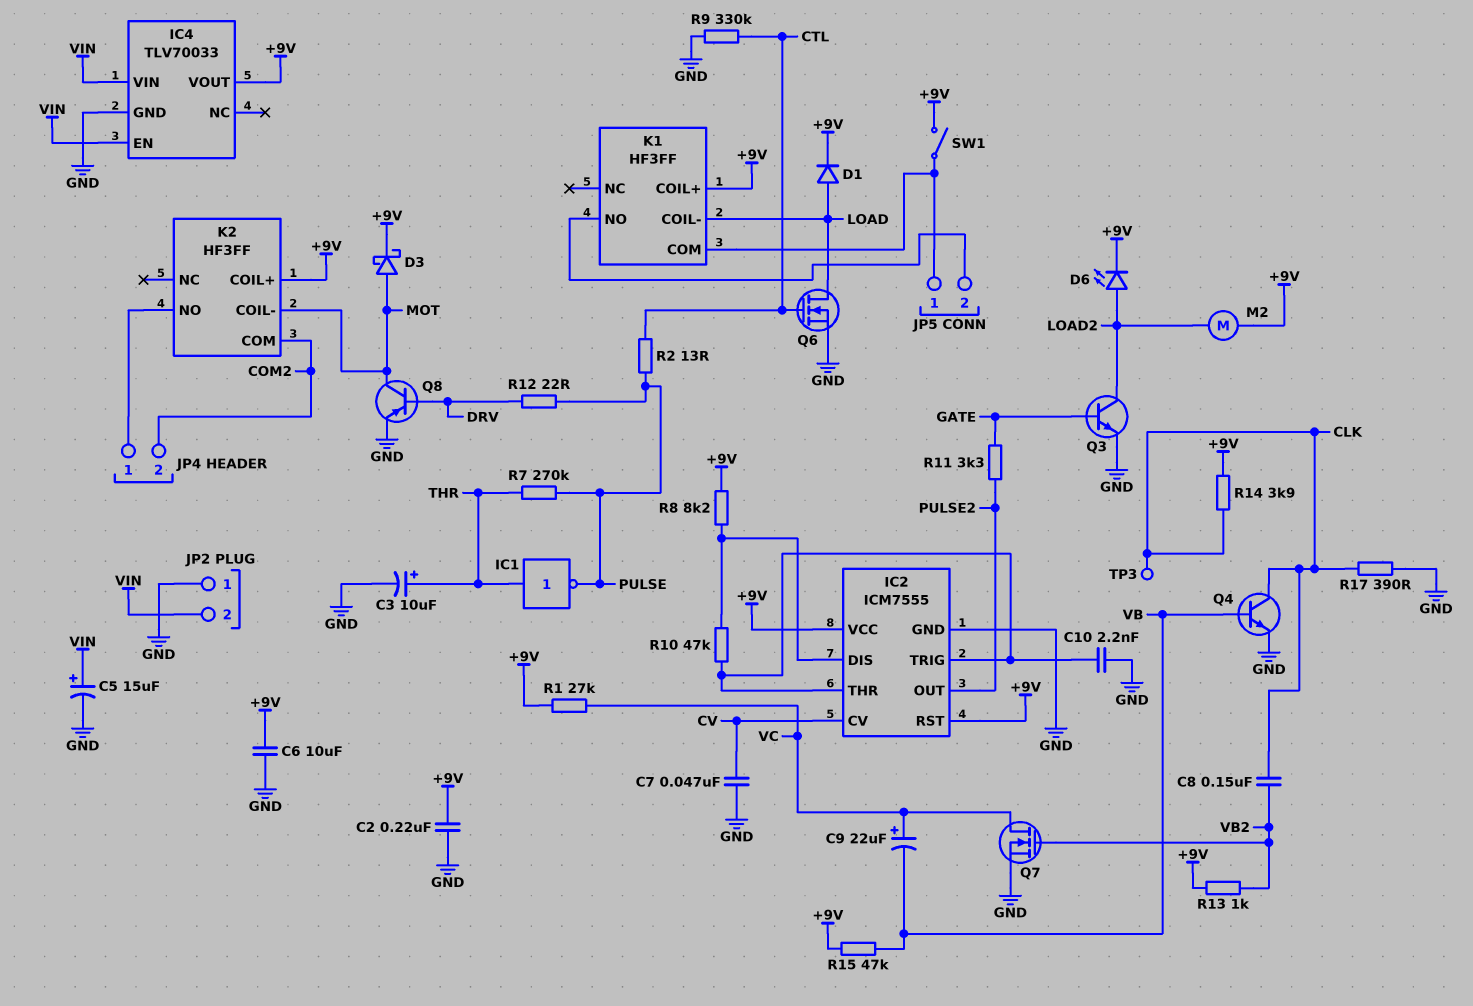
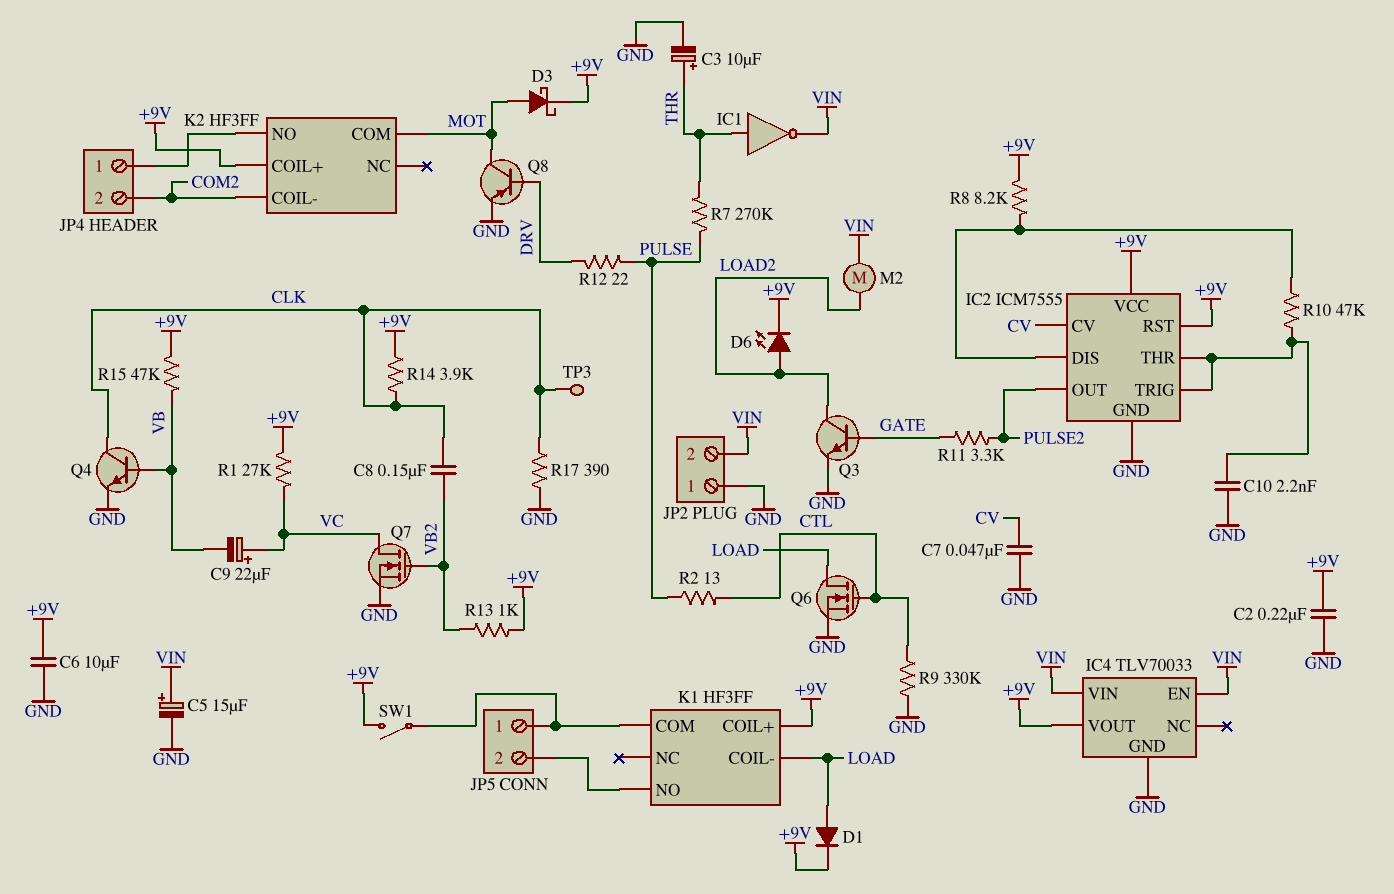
IC1: NOT (in THR, out PULSE) -> NOT (in THR, out VIN)
K2 pin COIL-: MOT -> COM2
K2 pin COM: COM2 -> MOT
M2: motor (+9V, LOAD2) -> motor (LOAD2, VIN)

